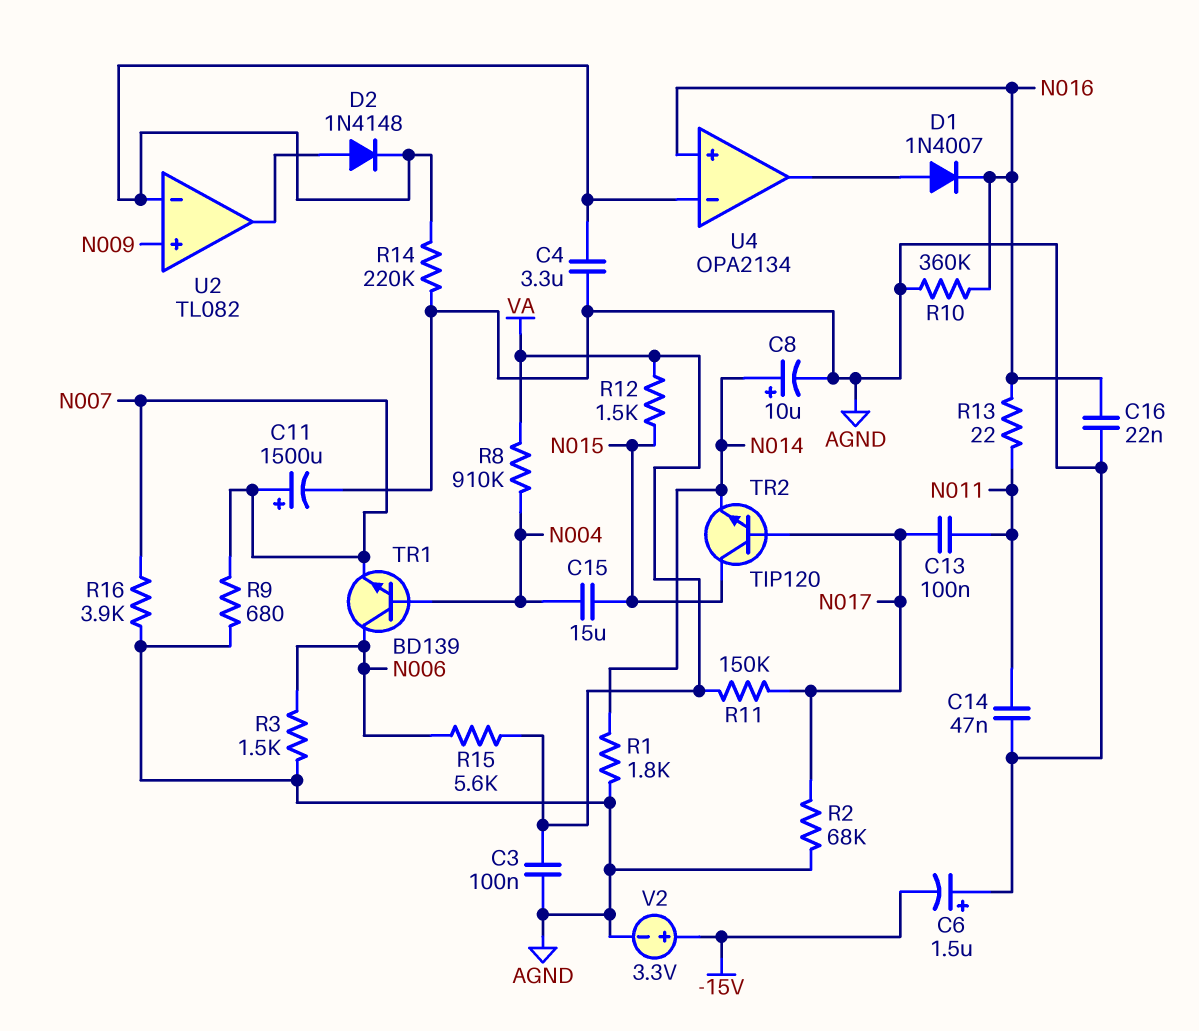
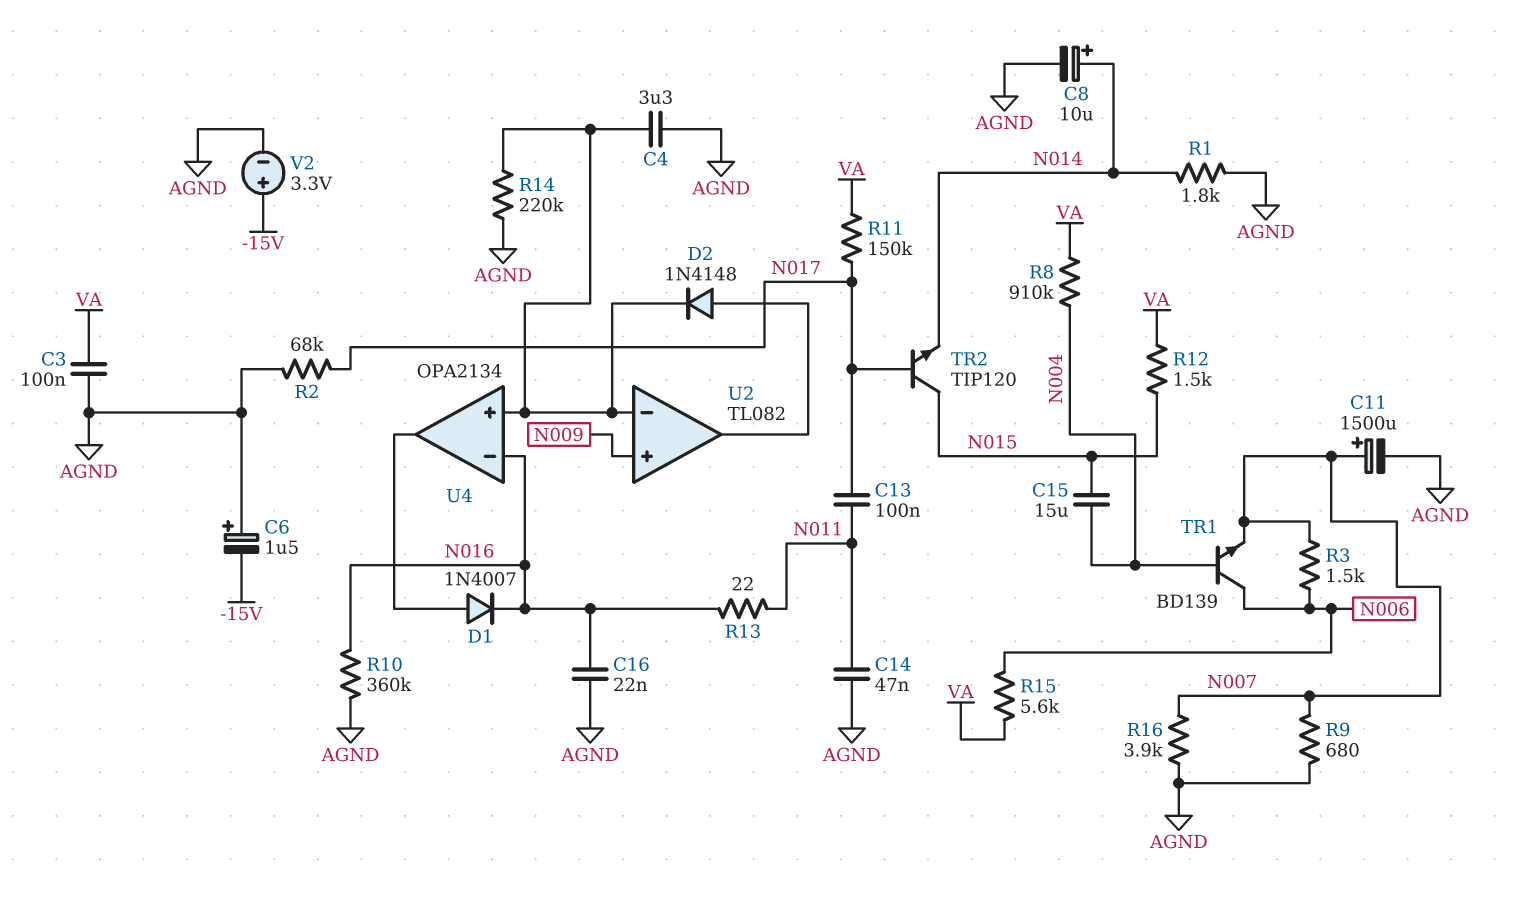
R3: 1.5k (AGND, N006) -> 1.5k (N006, N007)
U4 pin in+: N016 -> U2/in-
U4 pin in-: U2/in- -> N016

